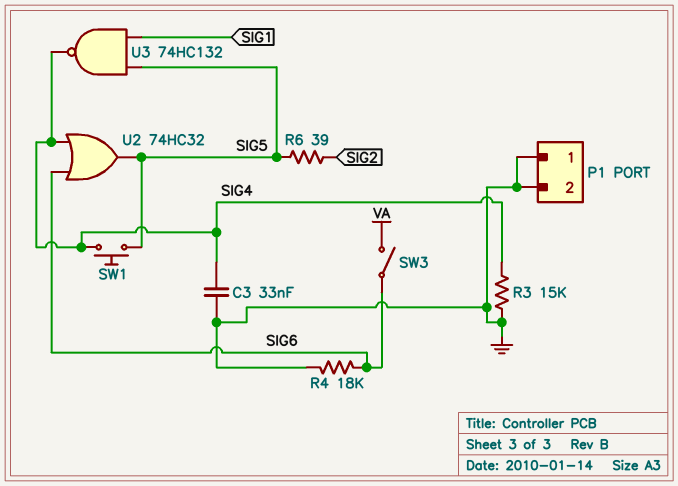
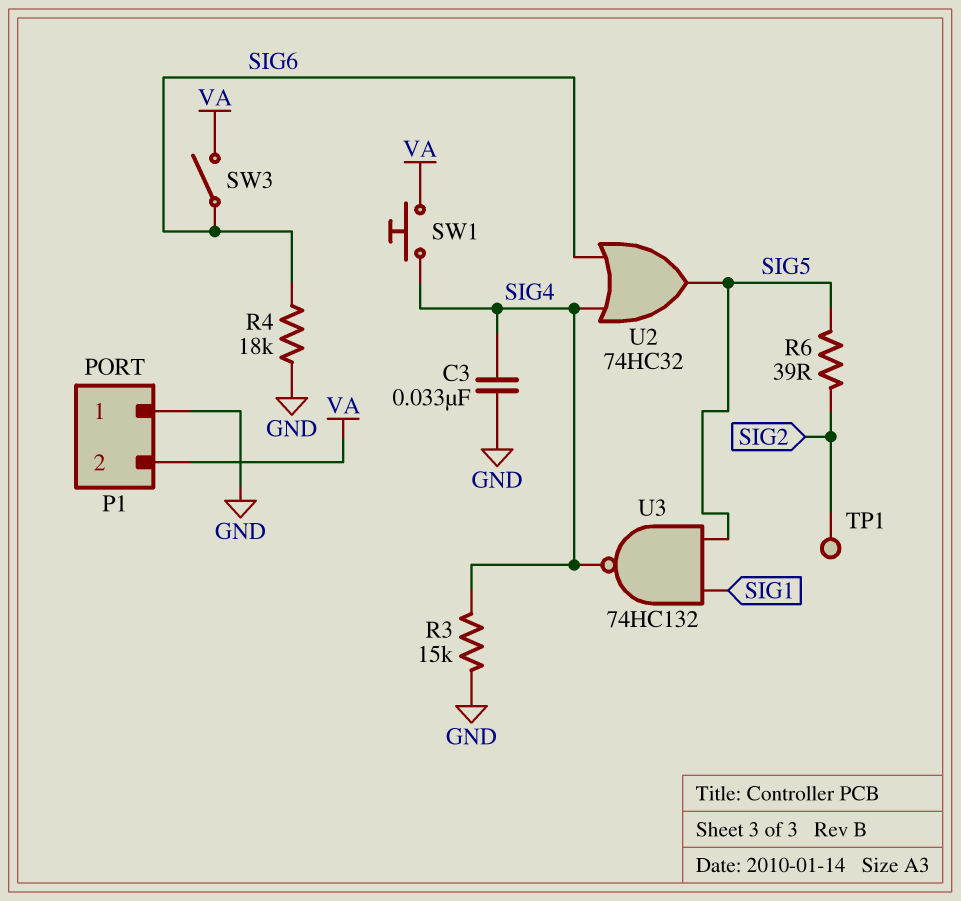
P1 pin 2: GND -> VA
SW1: button (SIG4, SIG5) -> button (SIG4, VA)
TP1: none -> test point (SIG2)

